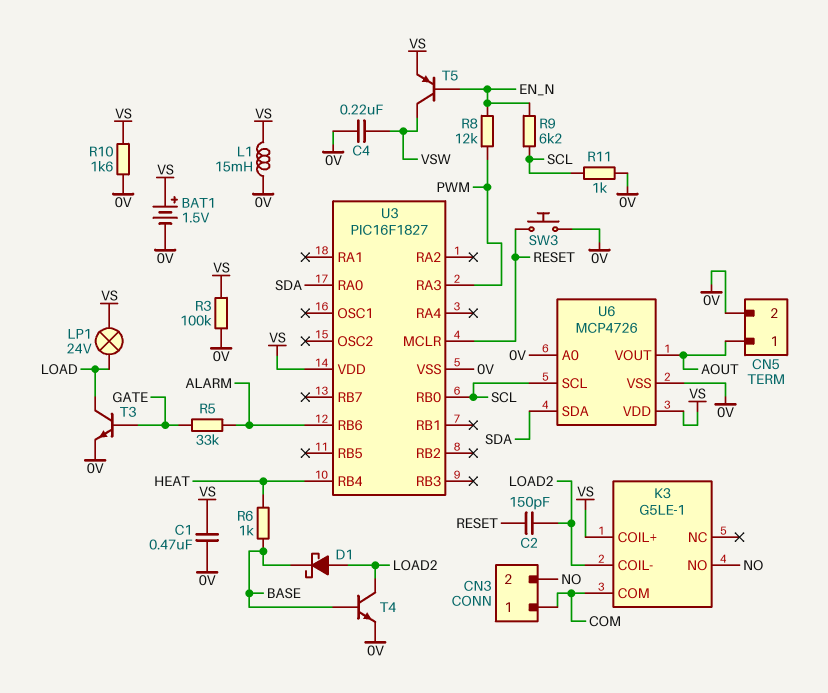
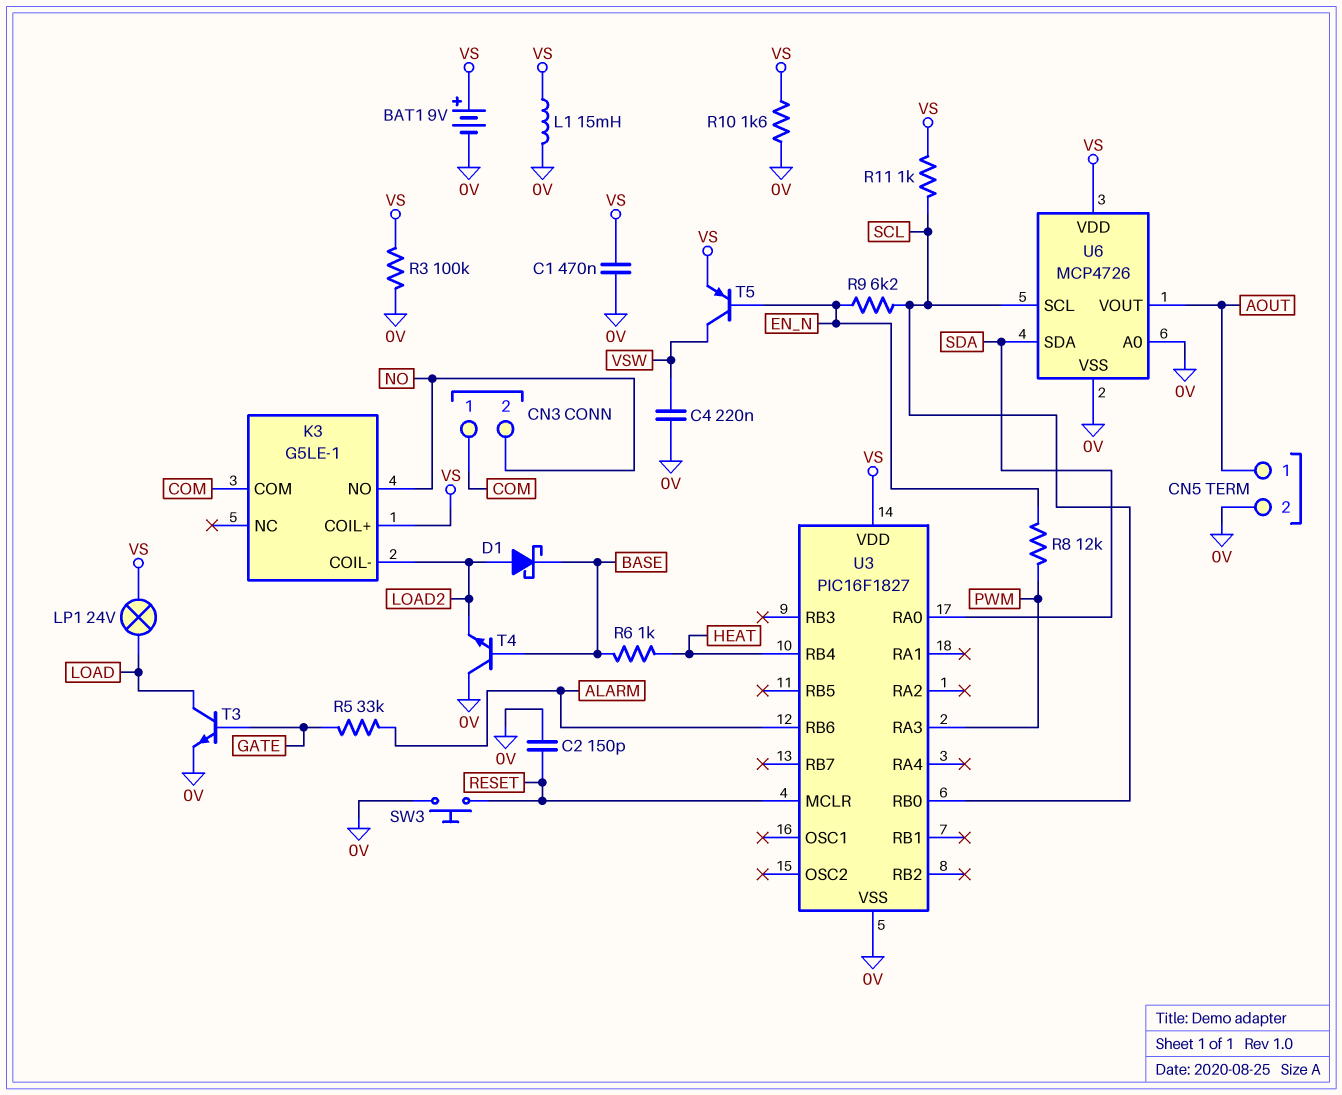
BAT1: 1.5V (plus VS, minus 0V) -> 9V (plus VS, minus 0V)
C2: 150pF (LOAD2, RESET) -> 150pF (0V, RESET)
R11: 1k (0V, SCL) -> 1k (SCL, VS)
T4: NPN (B BASE, C LOAD2, E 0V) -> NPN (B BASE, C 0V, E LOAD2)

